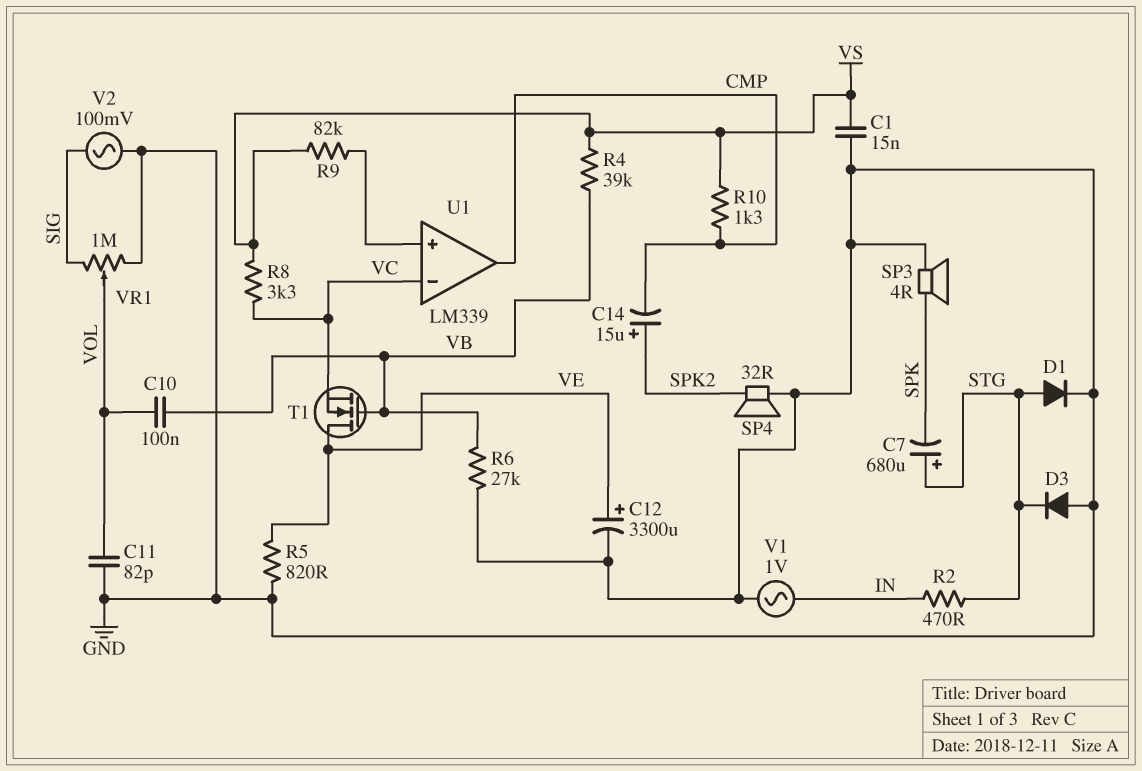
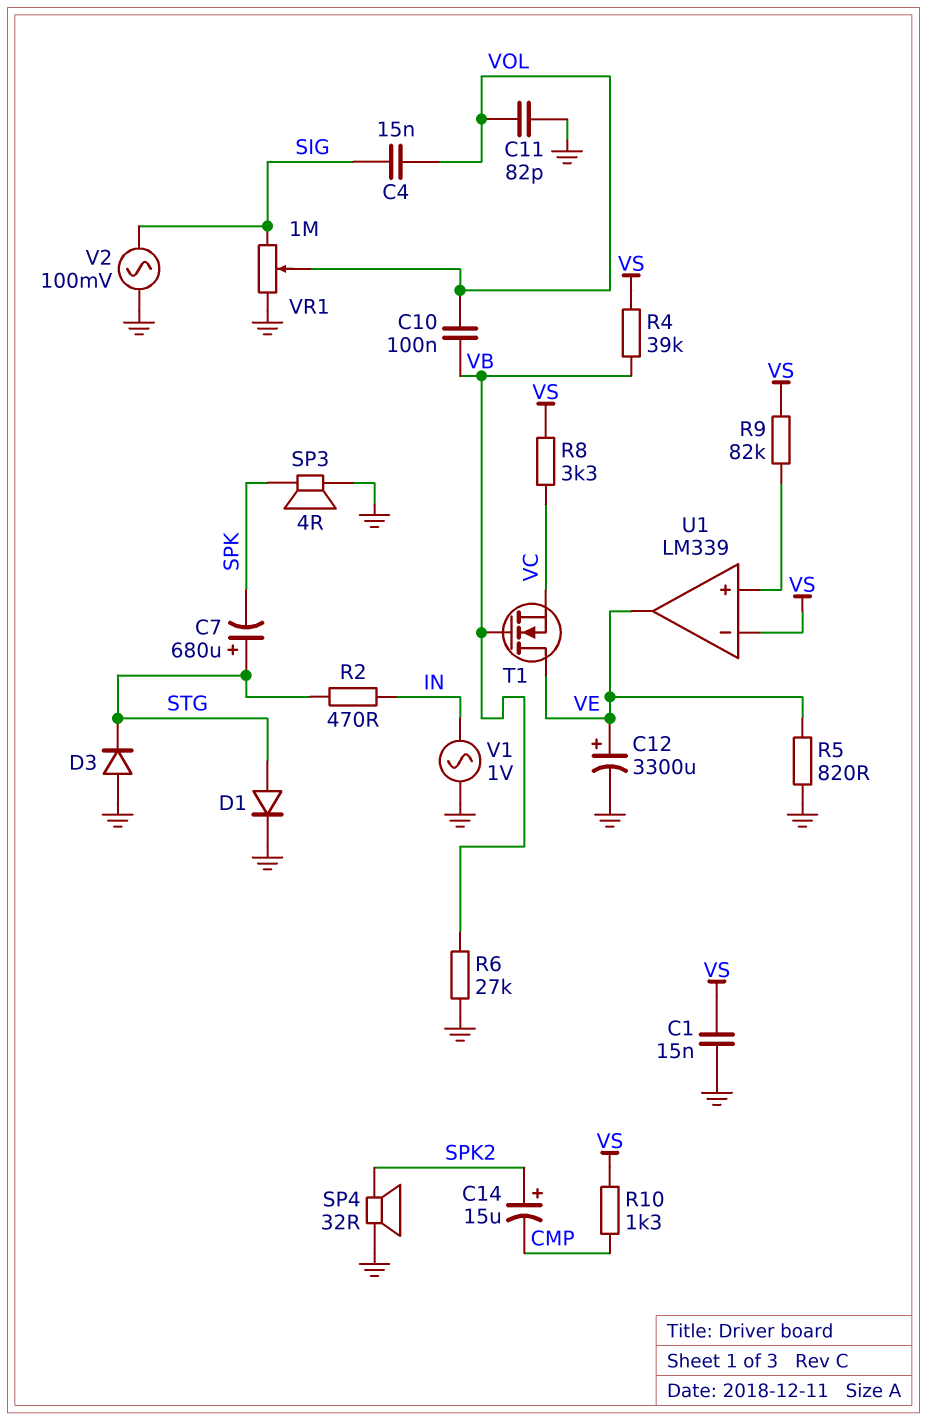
C4: none -> 15nF (SIG, VOL)
U1 pin in-: VC -> VS
U1 pin out: CMP -> VE

